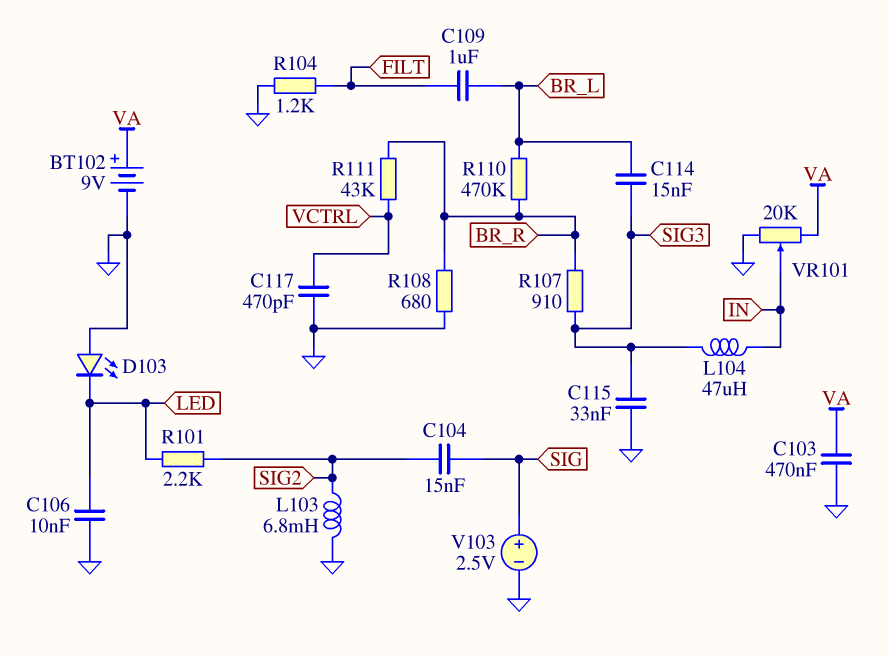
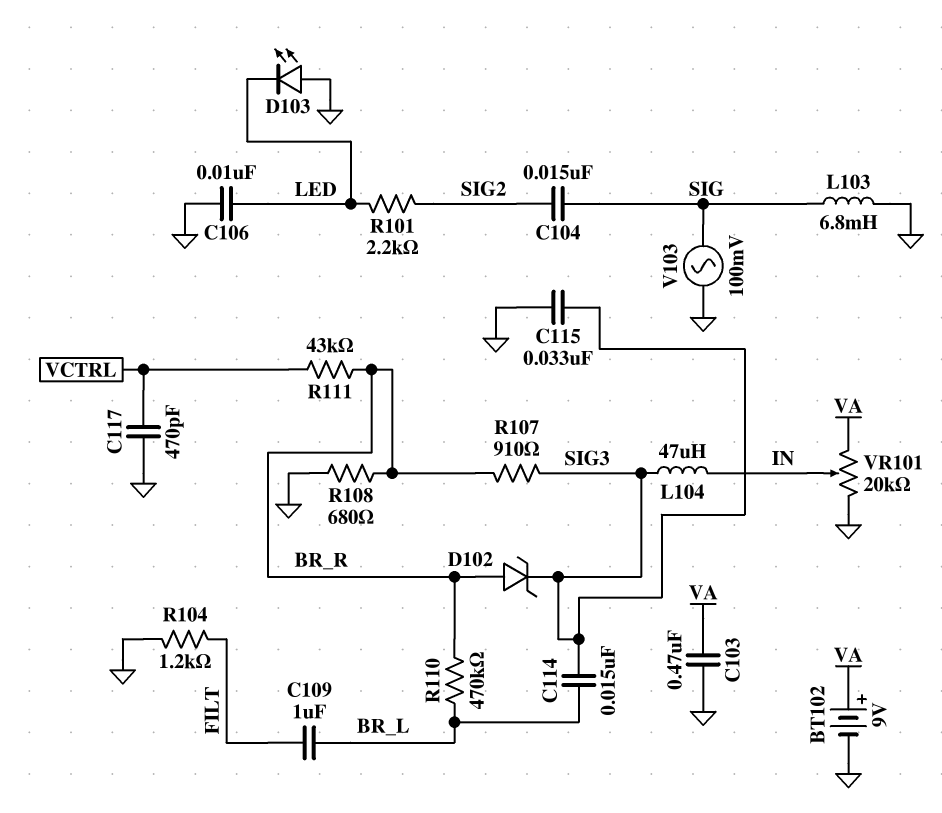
D102: none -> zener (A BR_R, K SIG3)
L103: 6.8mH (GND, SIG2) -> 6.8mH (GND, SIG)
V103: 2.5V (plus SIG, minus GND) -> AC 100mV (GND, SIG)

